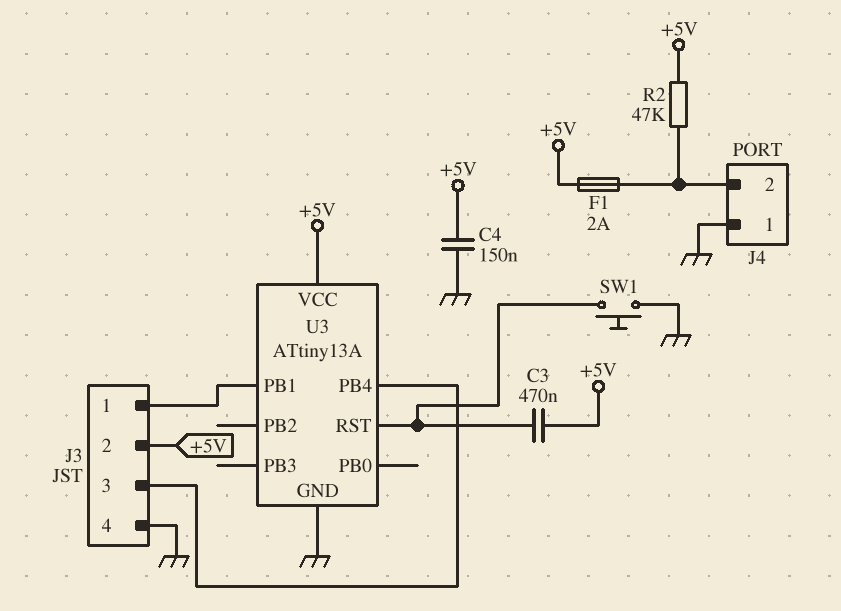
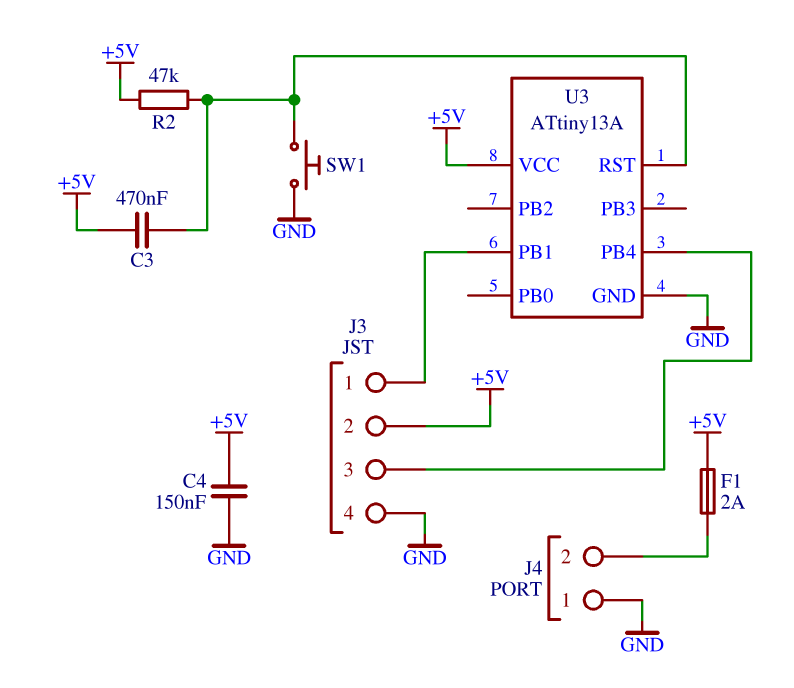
R2: 47k (+5V, J4/2) -> 47k (+5V, U3/RST)

